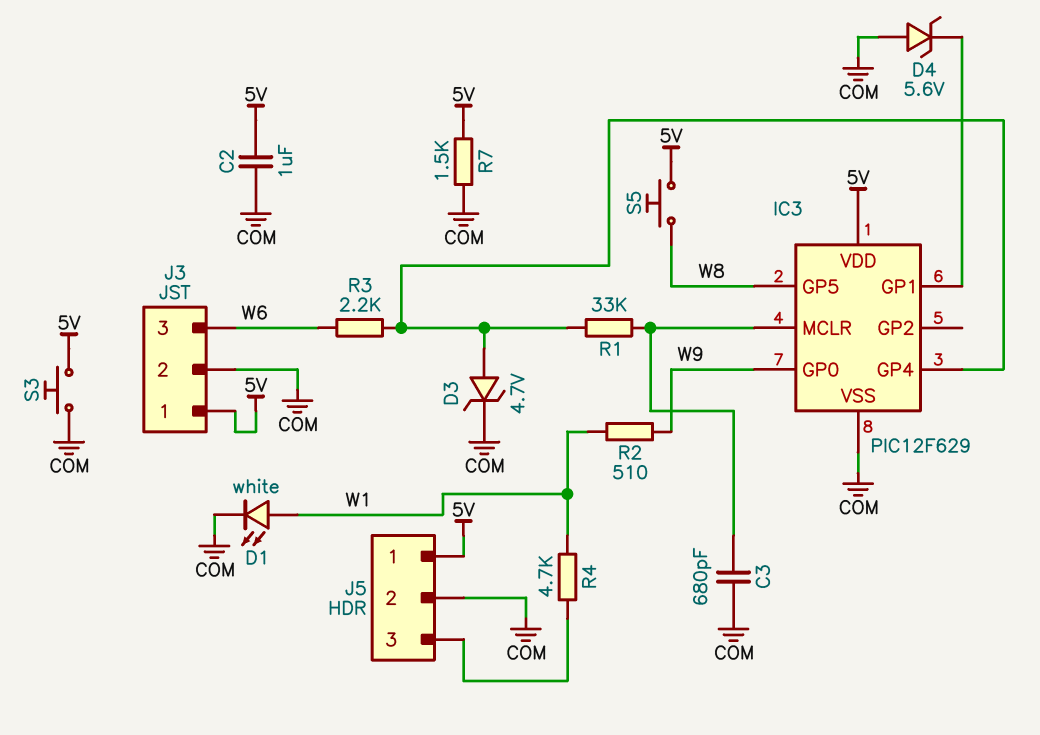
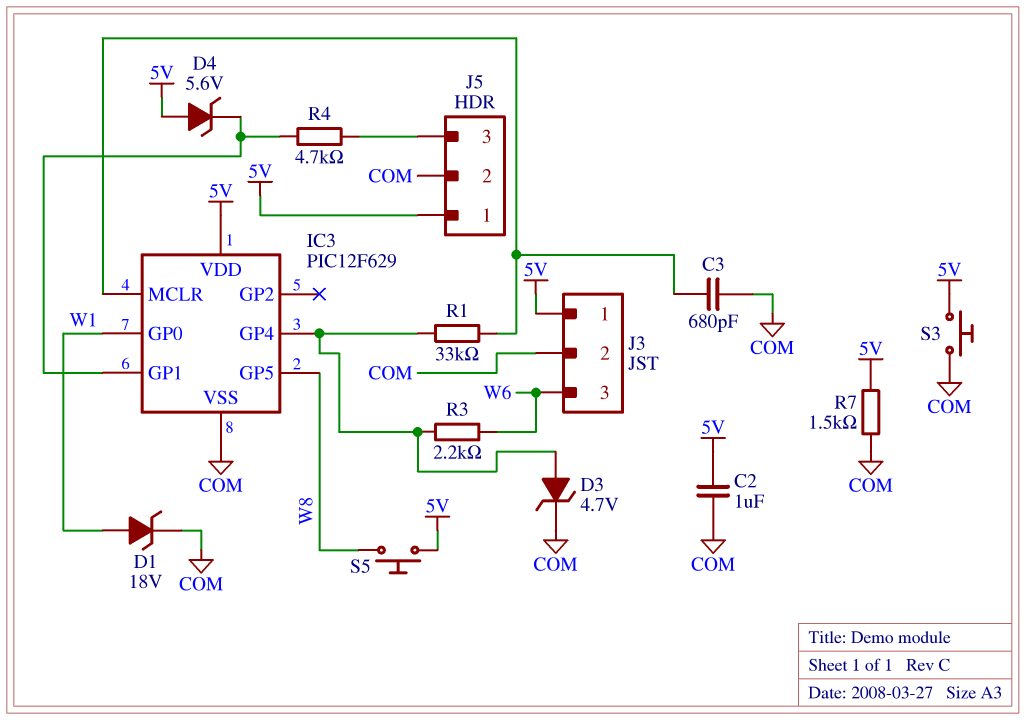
D1: LED white (A W1, K COM) -> zener 18V (A W1, K COM)
D4: zener 5.6V (A COM, K IC3/GP1) -> zener 5.6V (A 5V, K IC3/GP1)
IC3 pin GP0: W9 -> W1
R2: 510 (W1, W9) -> none
R4: 4.7k (J5/3, W1) -> 4.7k (IC3/GP1, J5/3)

